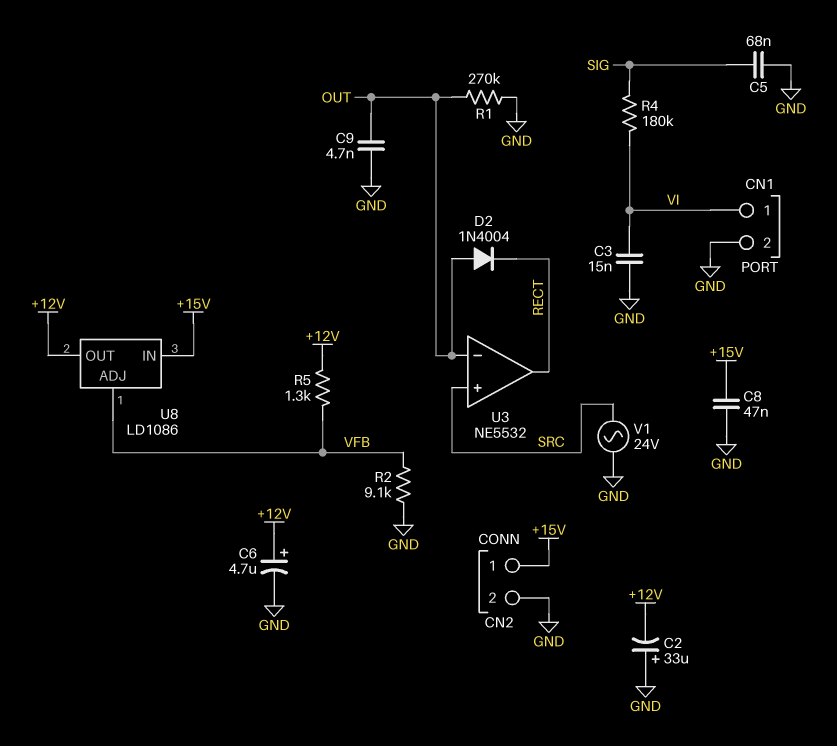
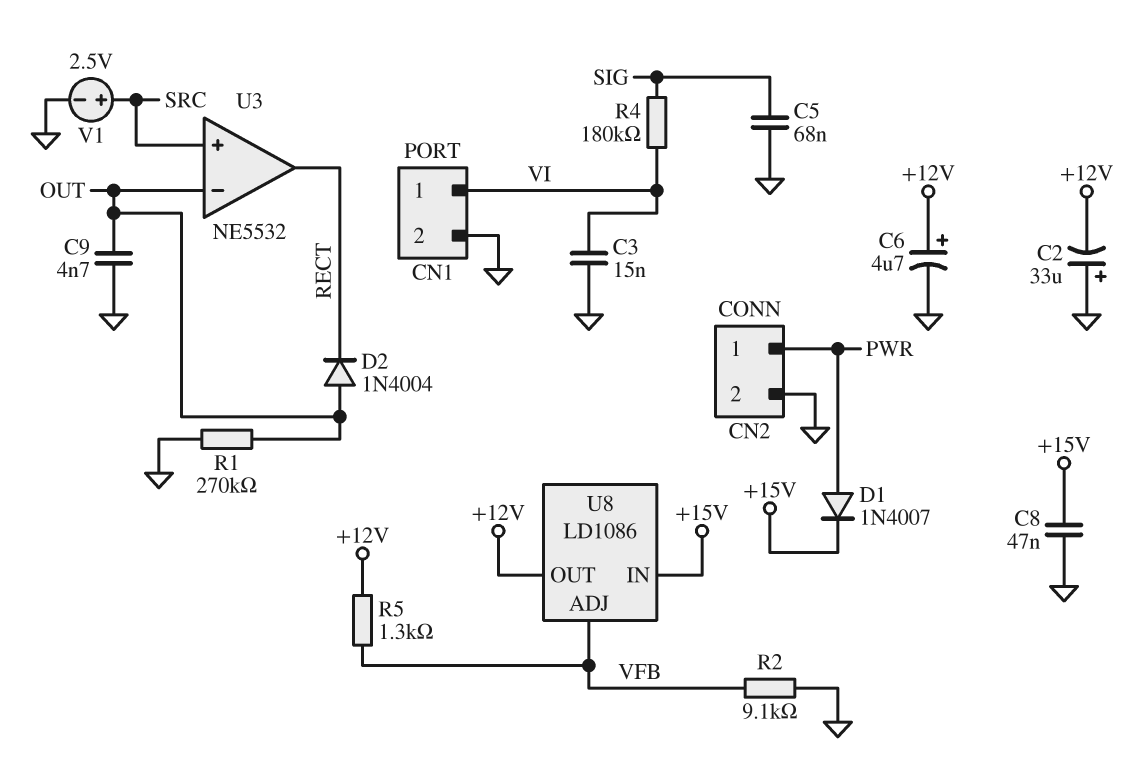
CN2 pin 1: +15V -> PWR
D1: none -> diode 1N4007 (A PWR, K +15V)
V1: AC 24V (GND, SRC) -> 2.5V (plus SRC, minus GND)

